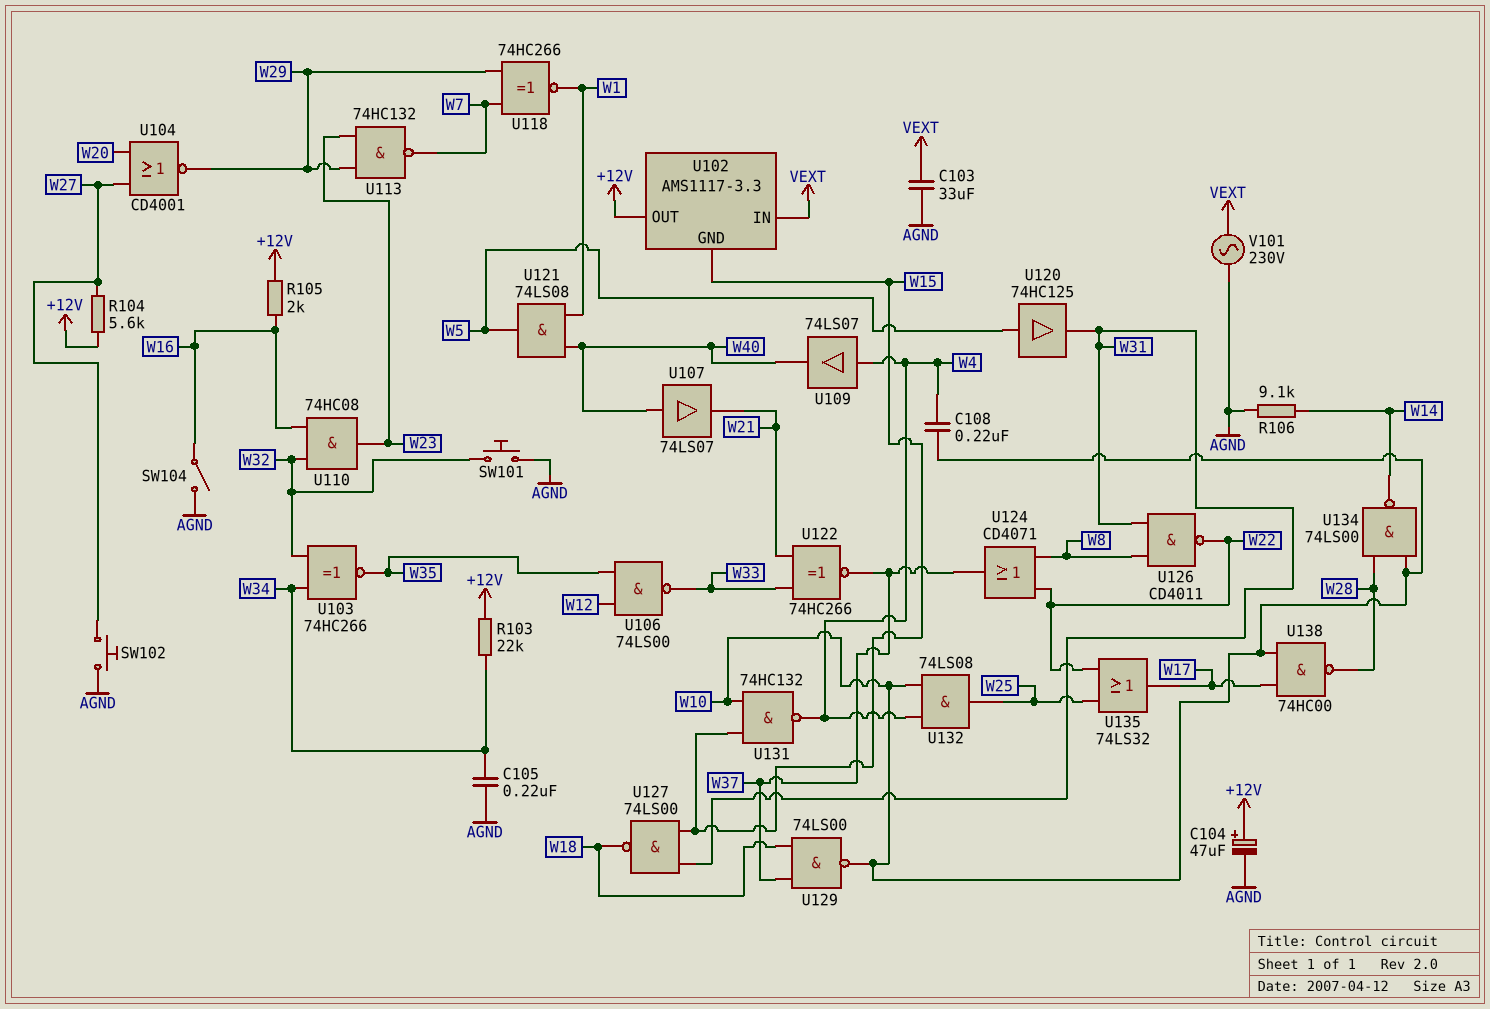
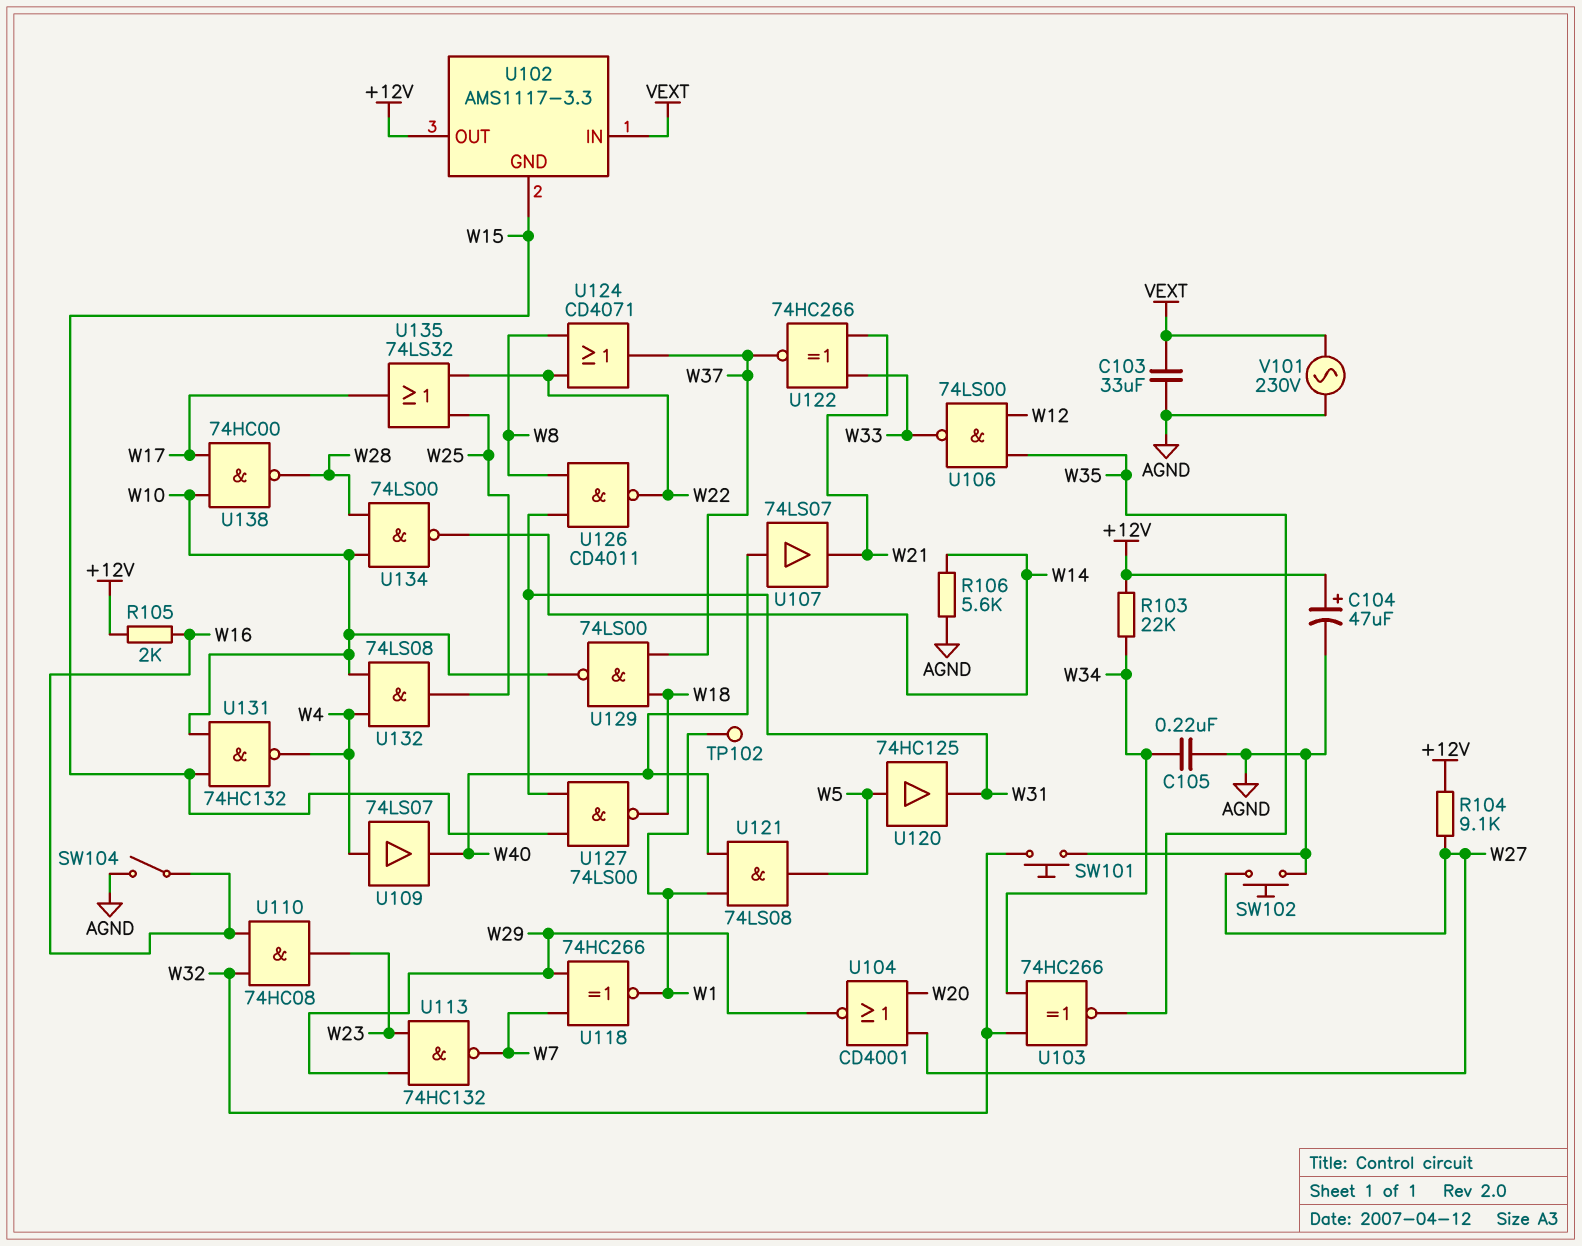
C108: 220nF (W4, W10) -> none
R104: 5.6k (+12V, W27) -> 9.1k (+12V, W27)
R106: 9.1k (AGND, W14) -> 5.6k (AGND, W14)
TP102: none -> test point (W1)

